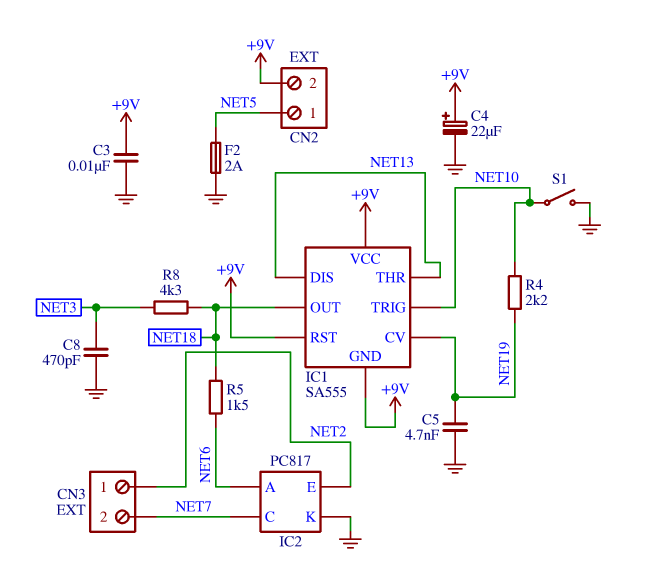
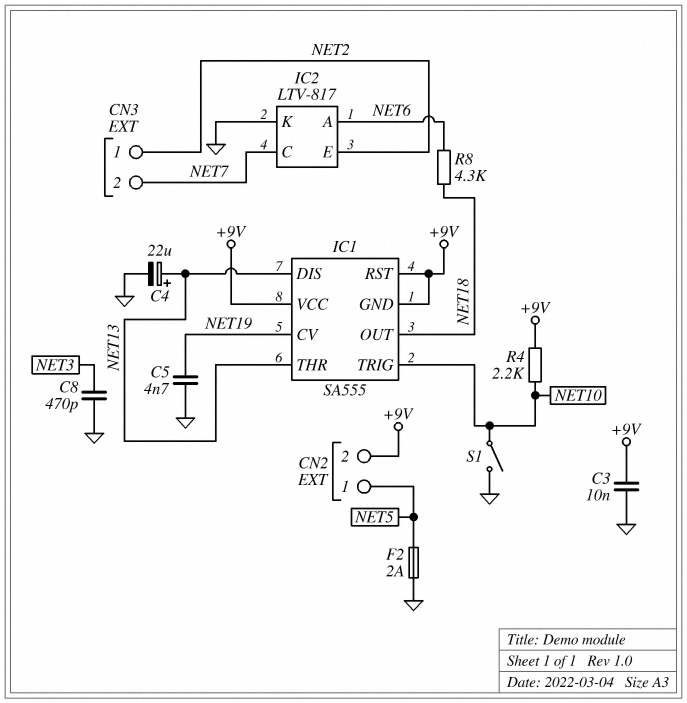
C4: 22uF (plus +9V, minus GND) -> 22uF (plus NET13, minus GND)
IC2: PC817 -> LTV-817
R4: 2.2k (NET10, NET19) -> 2.2k (+9V, NET10)
R5: 1.5k (NET6, NET18) -> none
R8: 4.3k (NET3, NET18) -> 4.3k (NET6, NET18)

